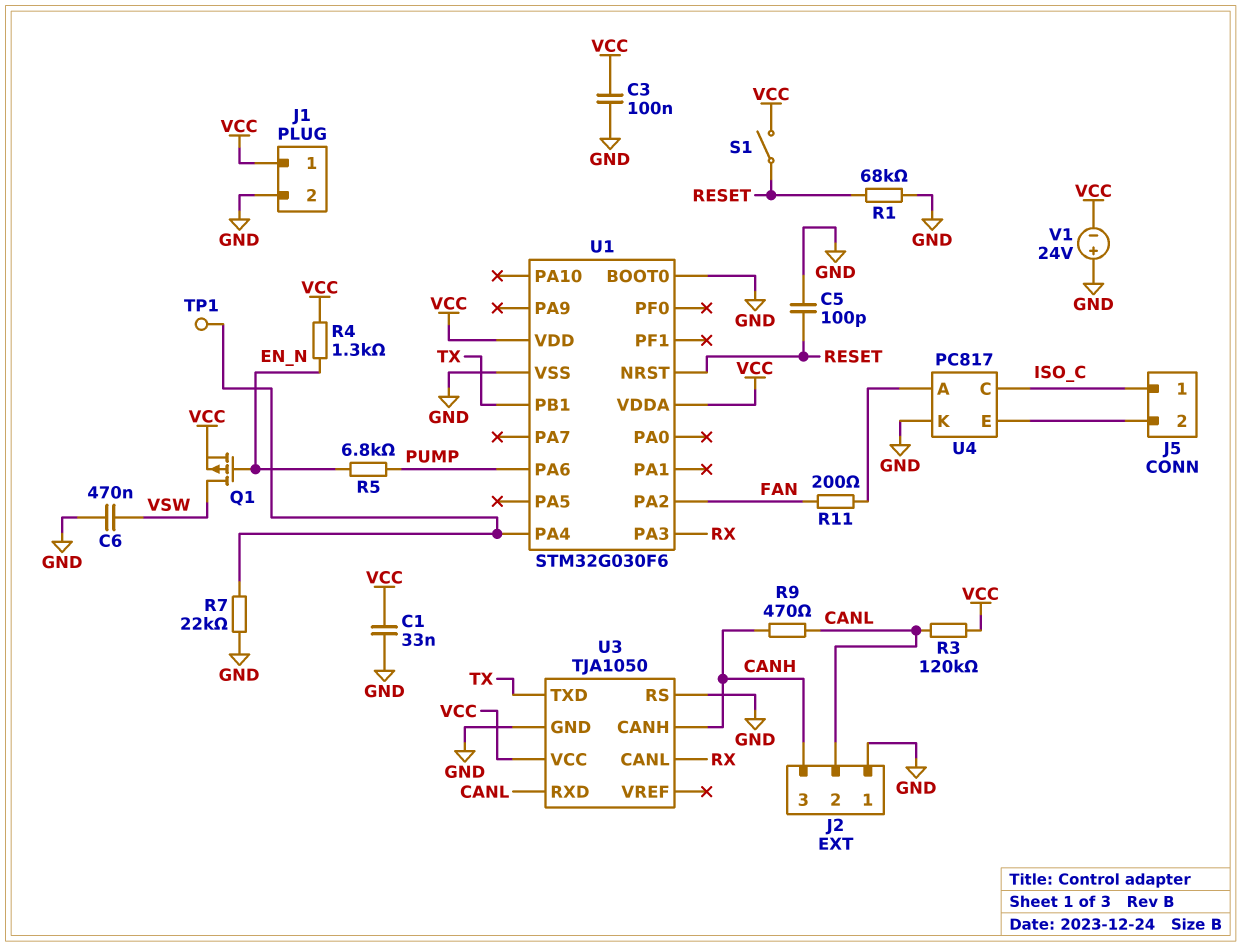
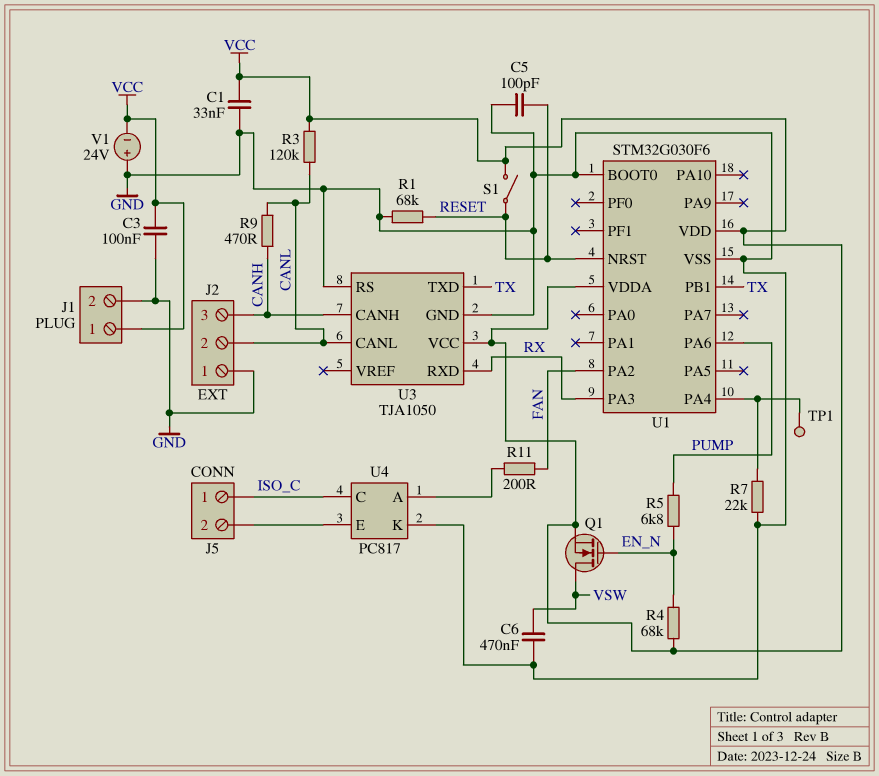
Q1: PMOS (G EN_N, D VSW, S VCC) -> NMOS (G EN_N, D VSW, S VCC)
R4: 1.3k (EN_N, VCC) -> 68k (EN_N, VCC)
U3 pin CANL: RX -> CANL
U3 pin RXD: CANL -> RX

